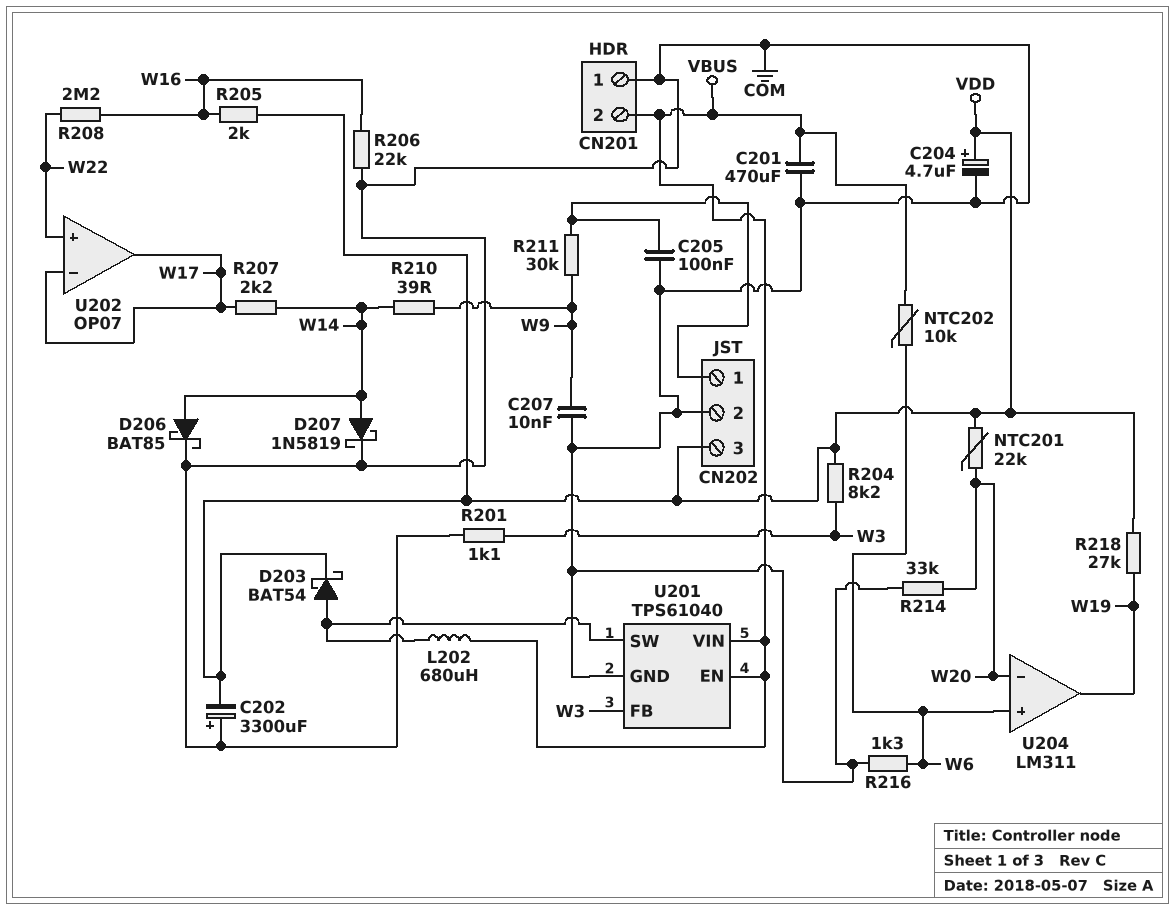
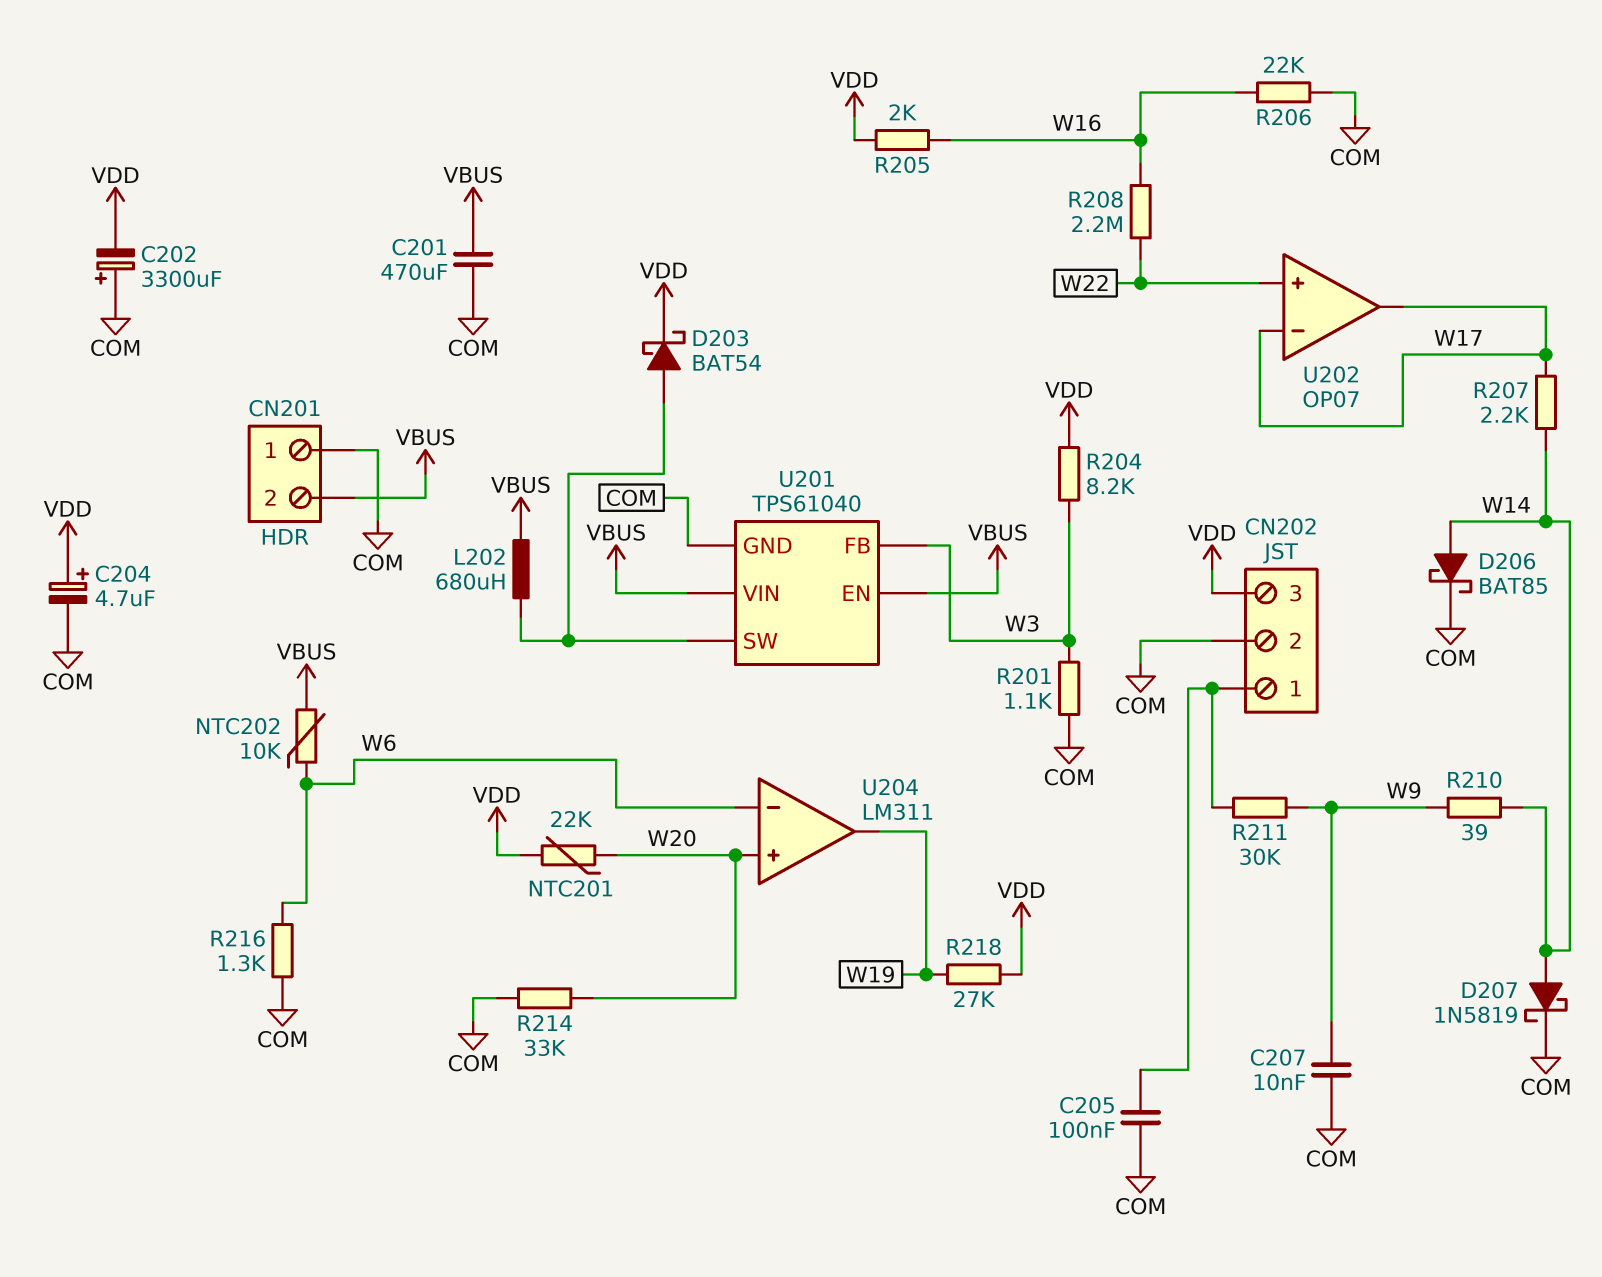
U204 pin in+: W6 -> W20
U204 pin in-: W20 -> W6

